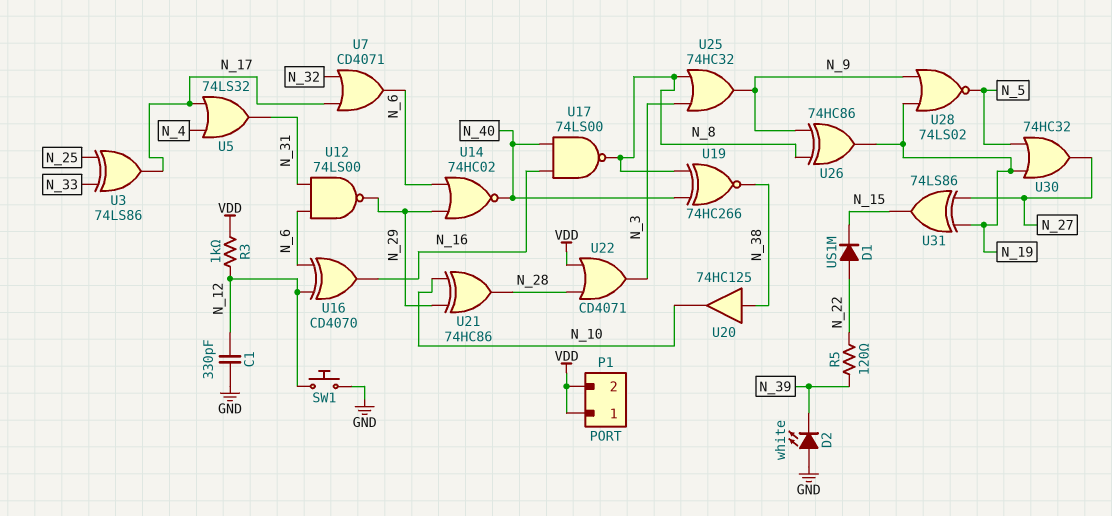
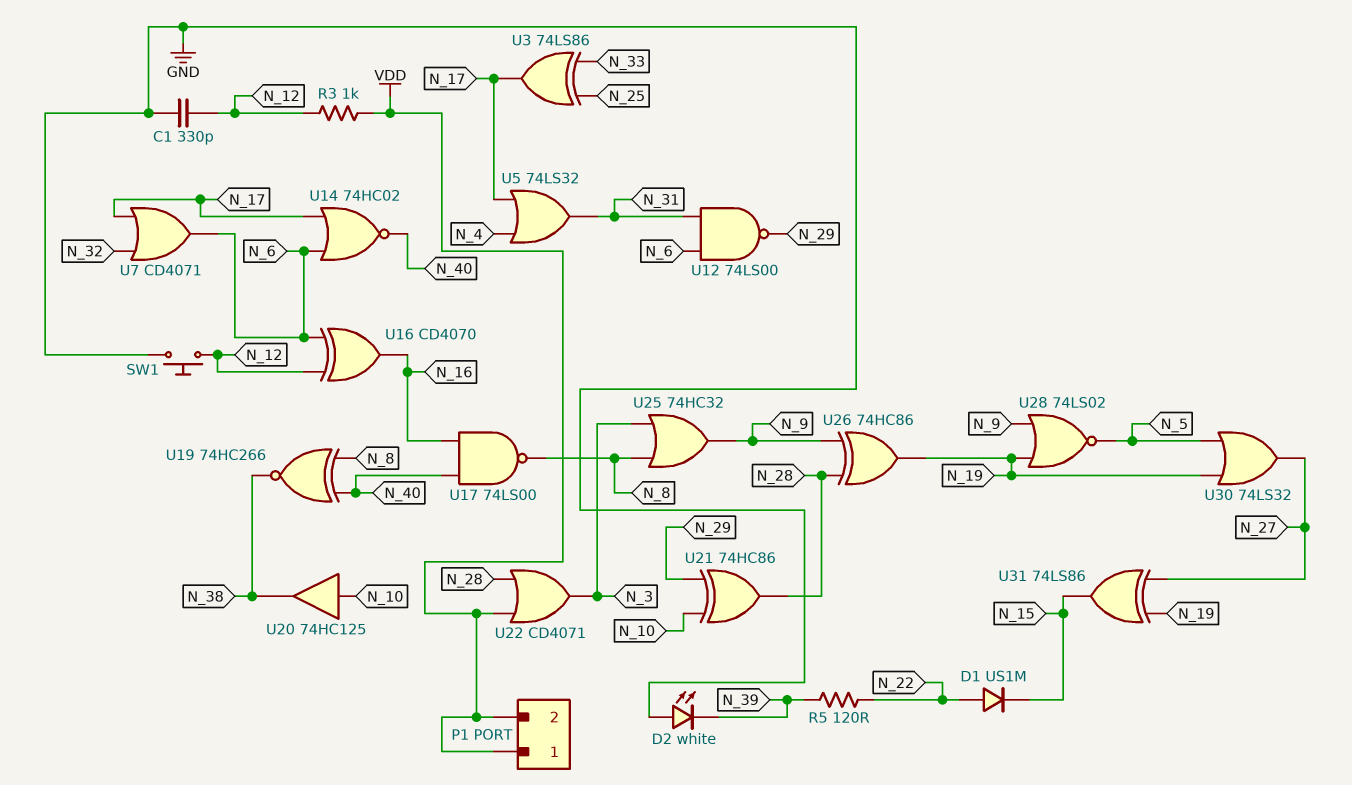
U14: NOR 74HC02 (in N_6, in N_29, out N_40) -> NOR 74HC02 (in N_6, in N_17, out N_40)
U20: buffer 74HC125 (in N_38, out N_10) -> buffer 74HC125 (in N_10, out N_38)
U26: XOR 74HC86 (in N_8, in N_9, out N_19) -> XOR 74HC86 (in N_9, in N_28, out N_19)
U30: OR 74HC32 (in N_5, in N_19, out N_27) -> OR 74LS32 (in N_5, in N_19, out N_27)

